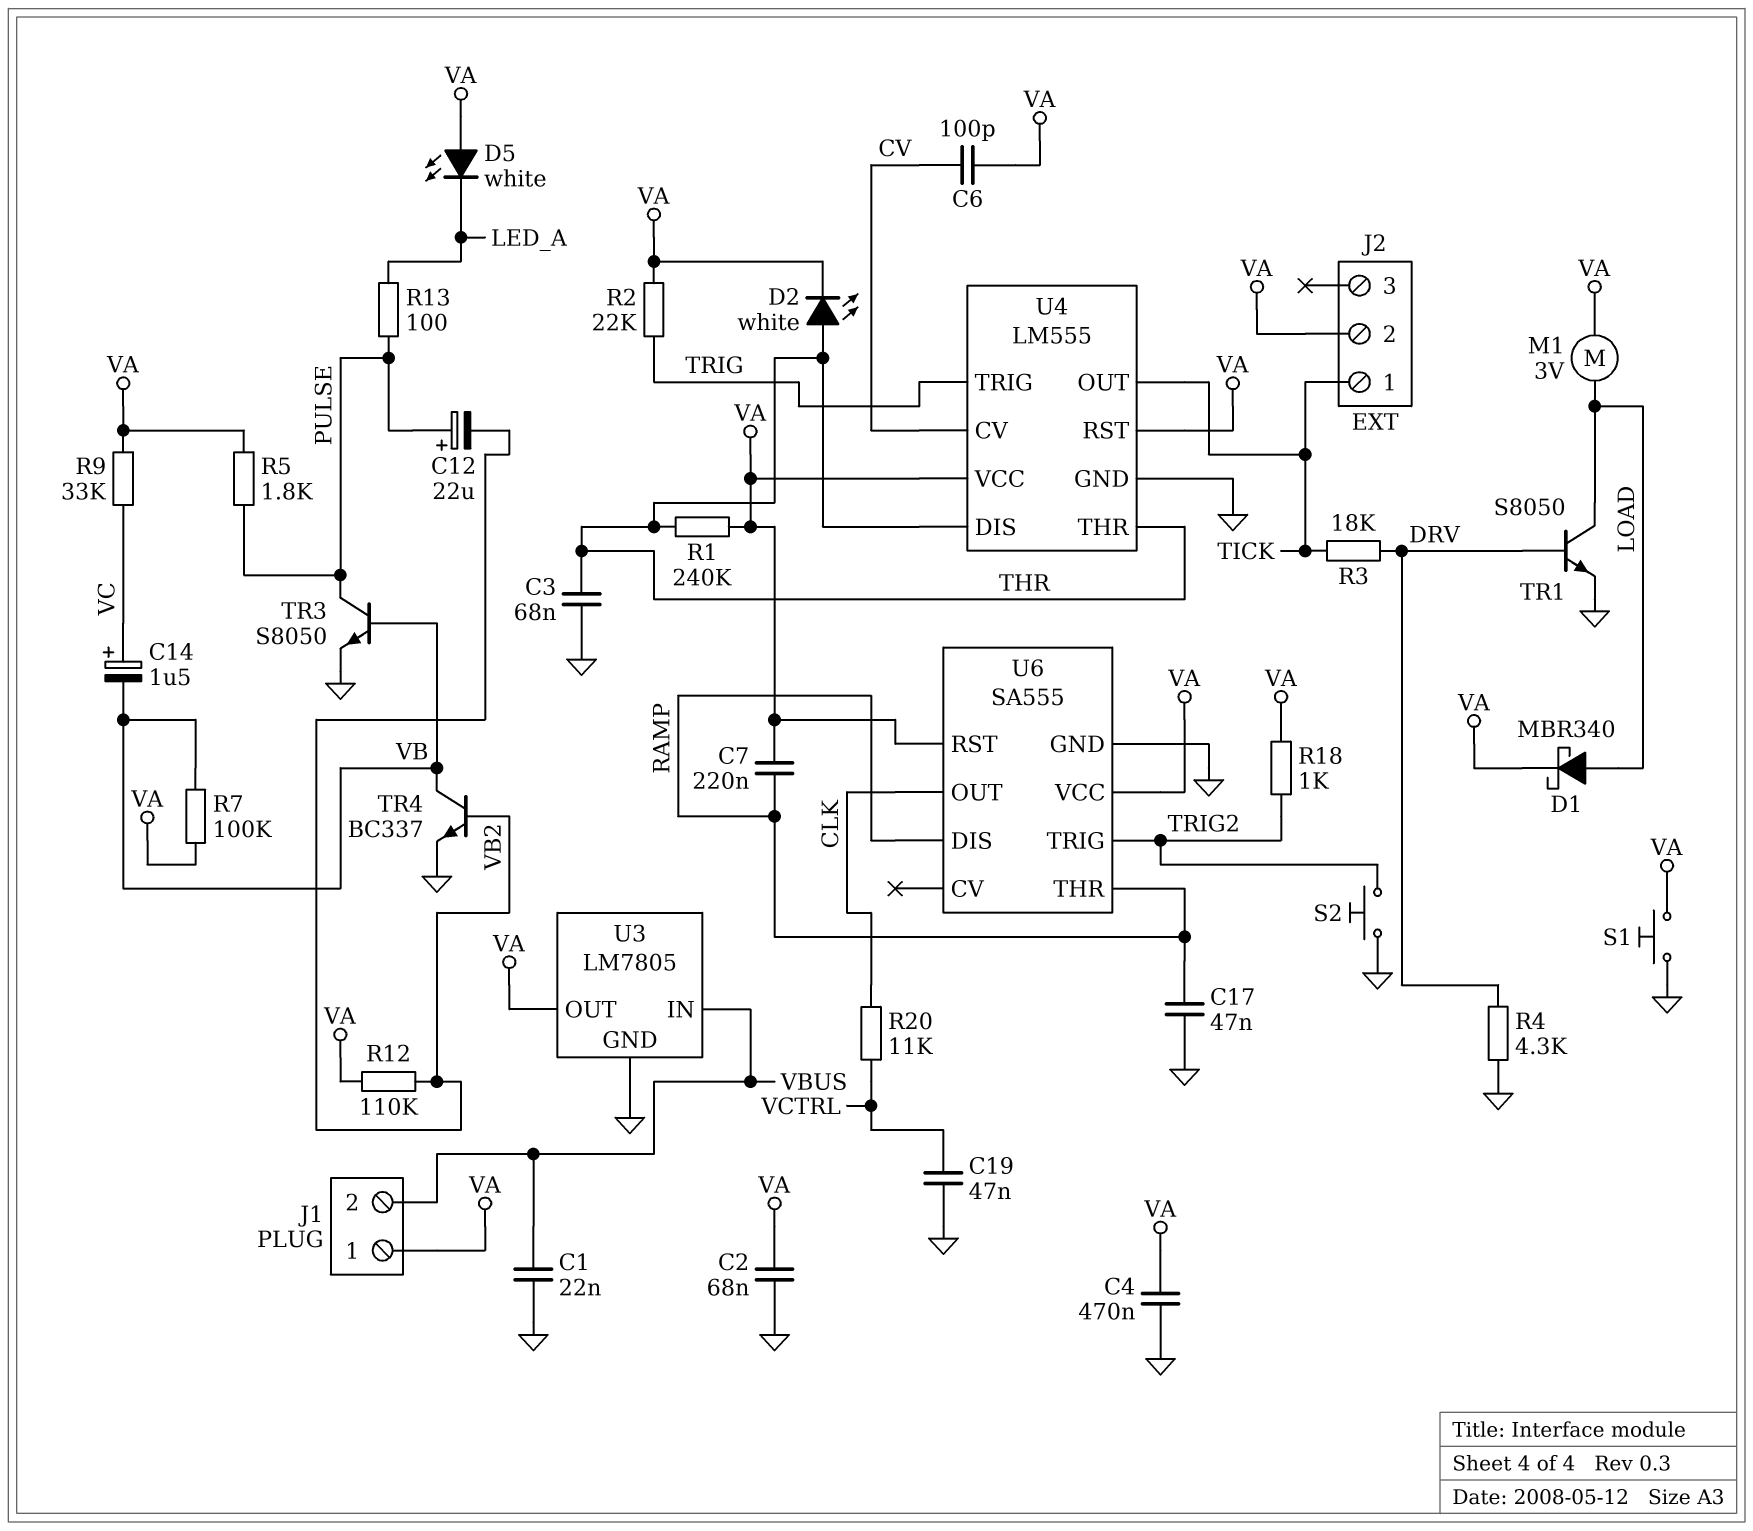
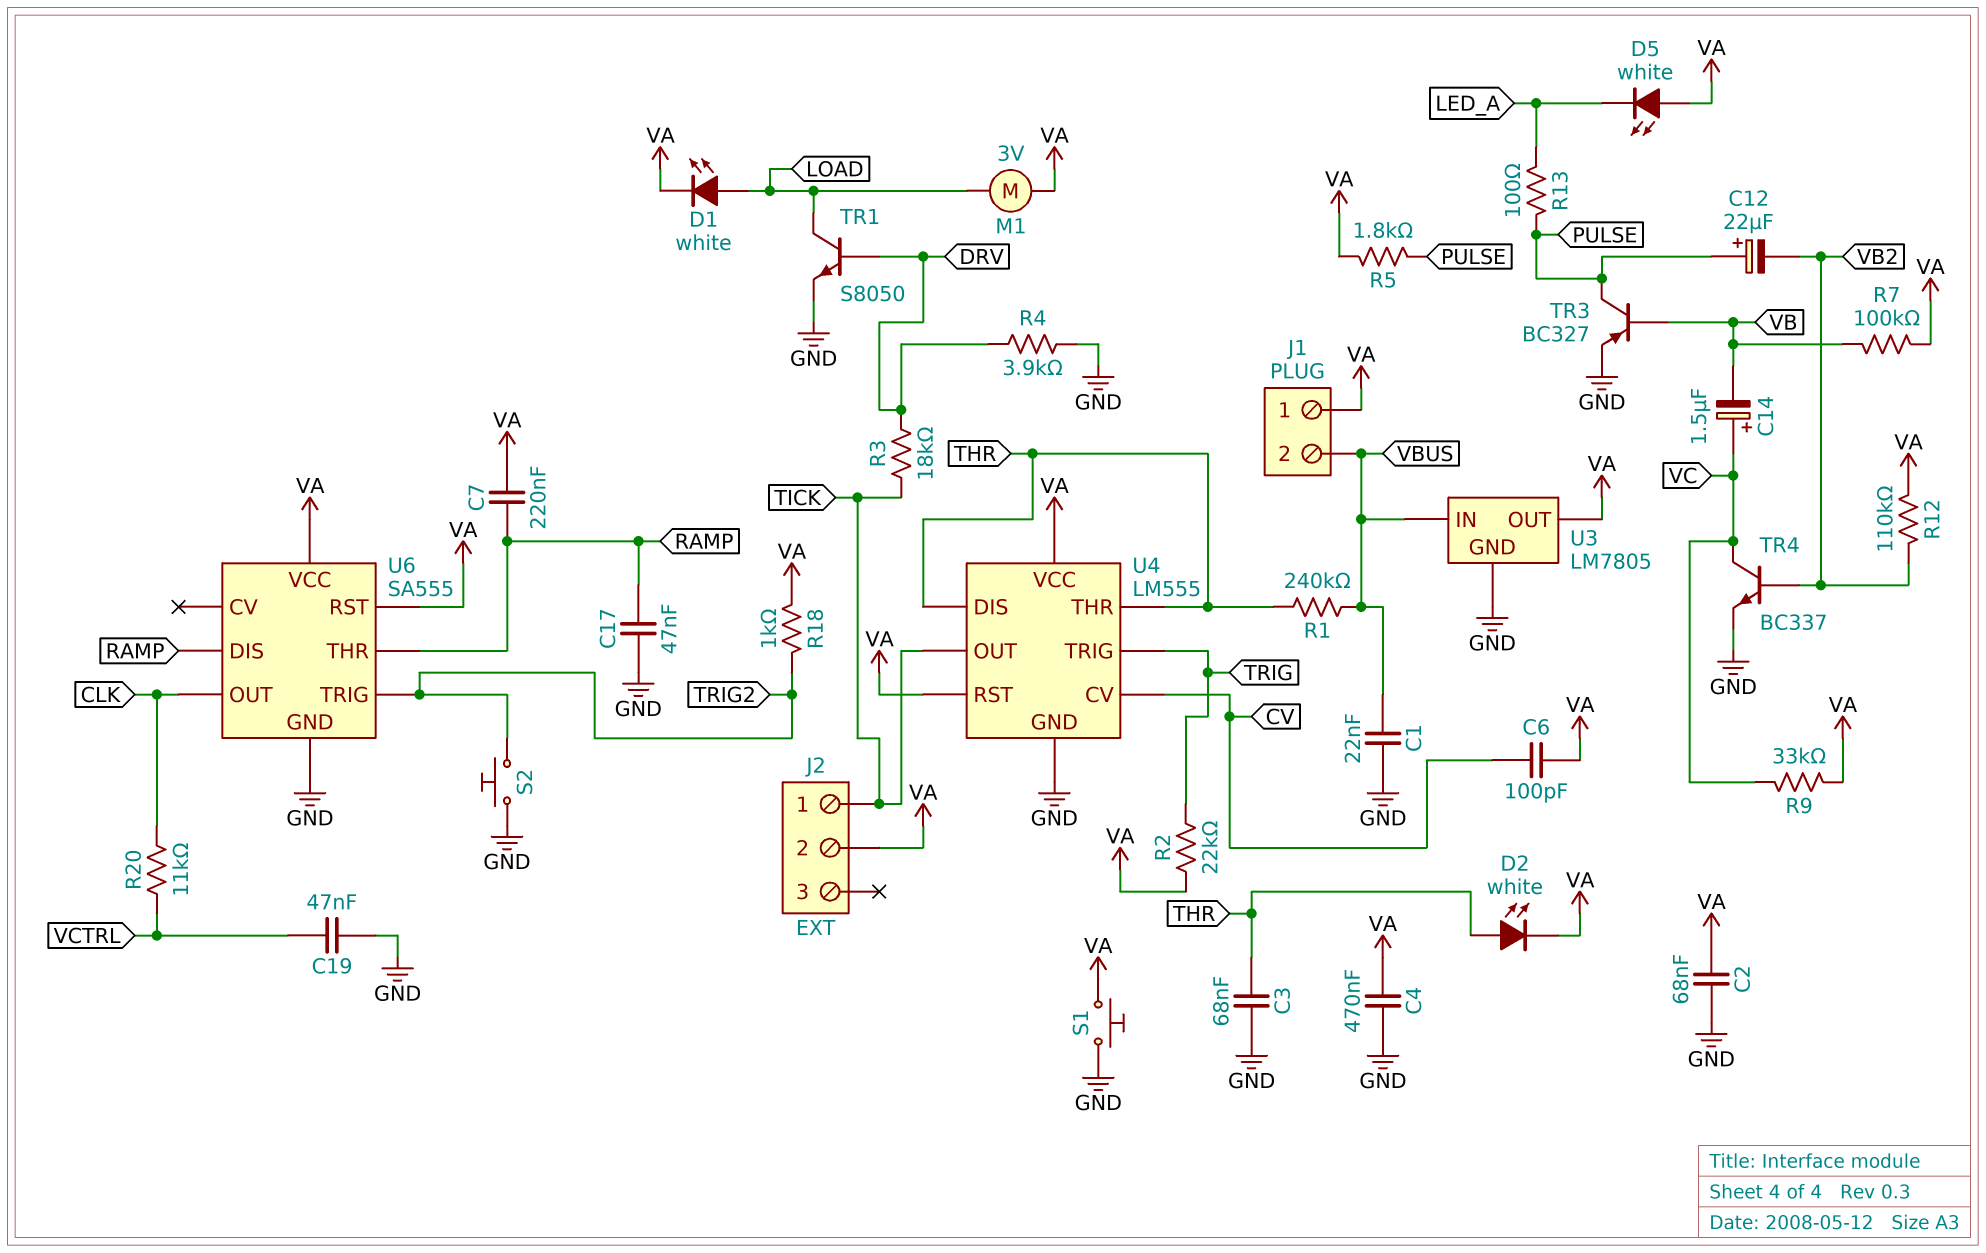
D1: schottky MBR340 (A LOAD, K VA) -> LED white (A LOAD, K VA)
R1: 240k (THR, VA) -> 240k (THR, VBUS)
R4: 4.3k (DRV, GND) -> 3.9k (DRV, GND)
TR3: NPN S8050 (B VB, C PULSE, E GND) -> PNP BC327 (B VB, C PULSE, E GND)
TR4: NPN BC337 (B VB2, C VB, E GND) -> NPN BC337 (B VB2, C VC, E GND)

